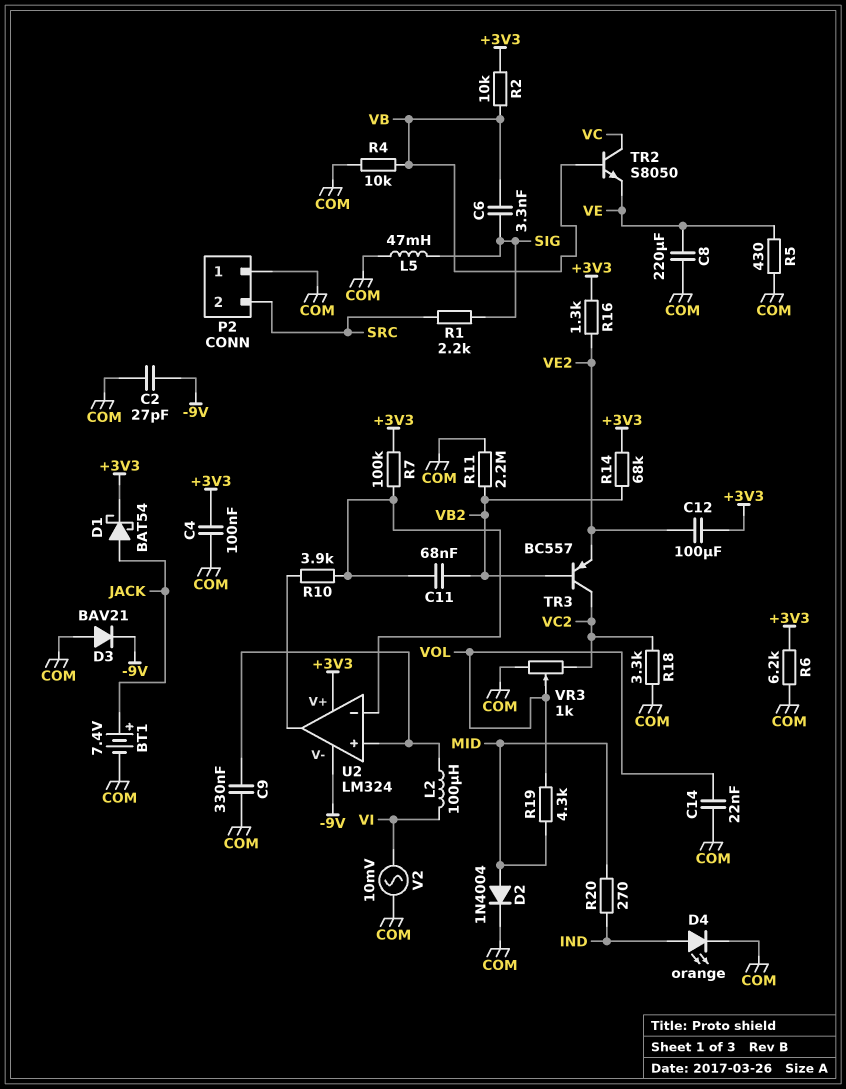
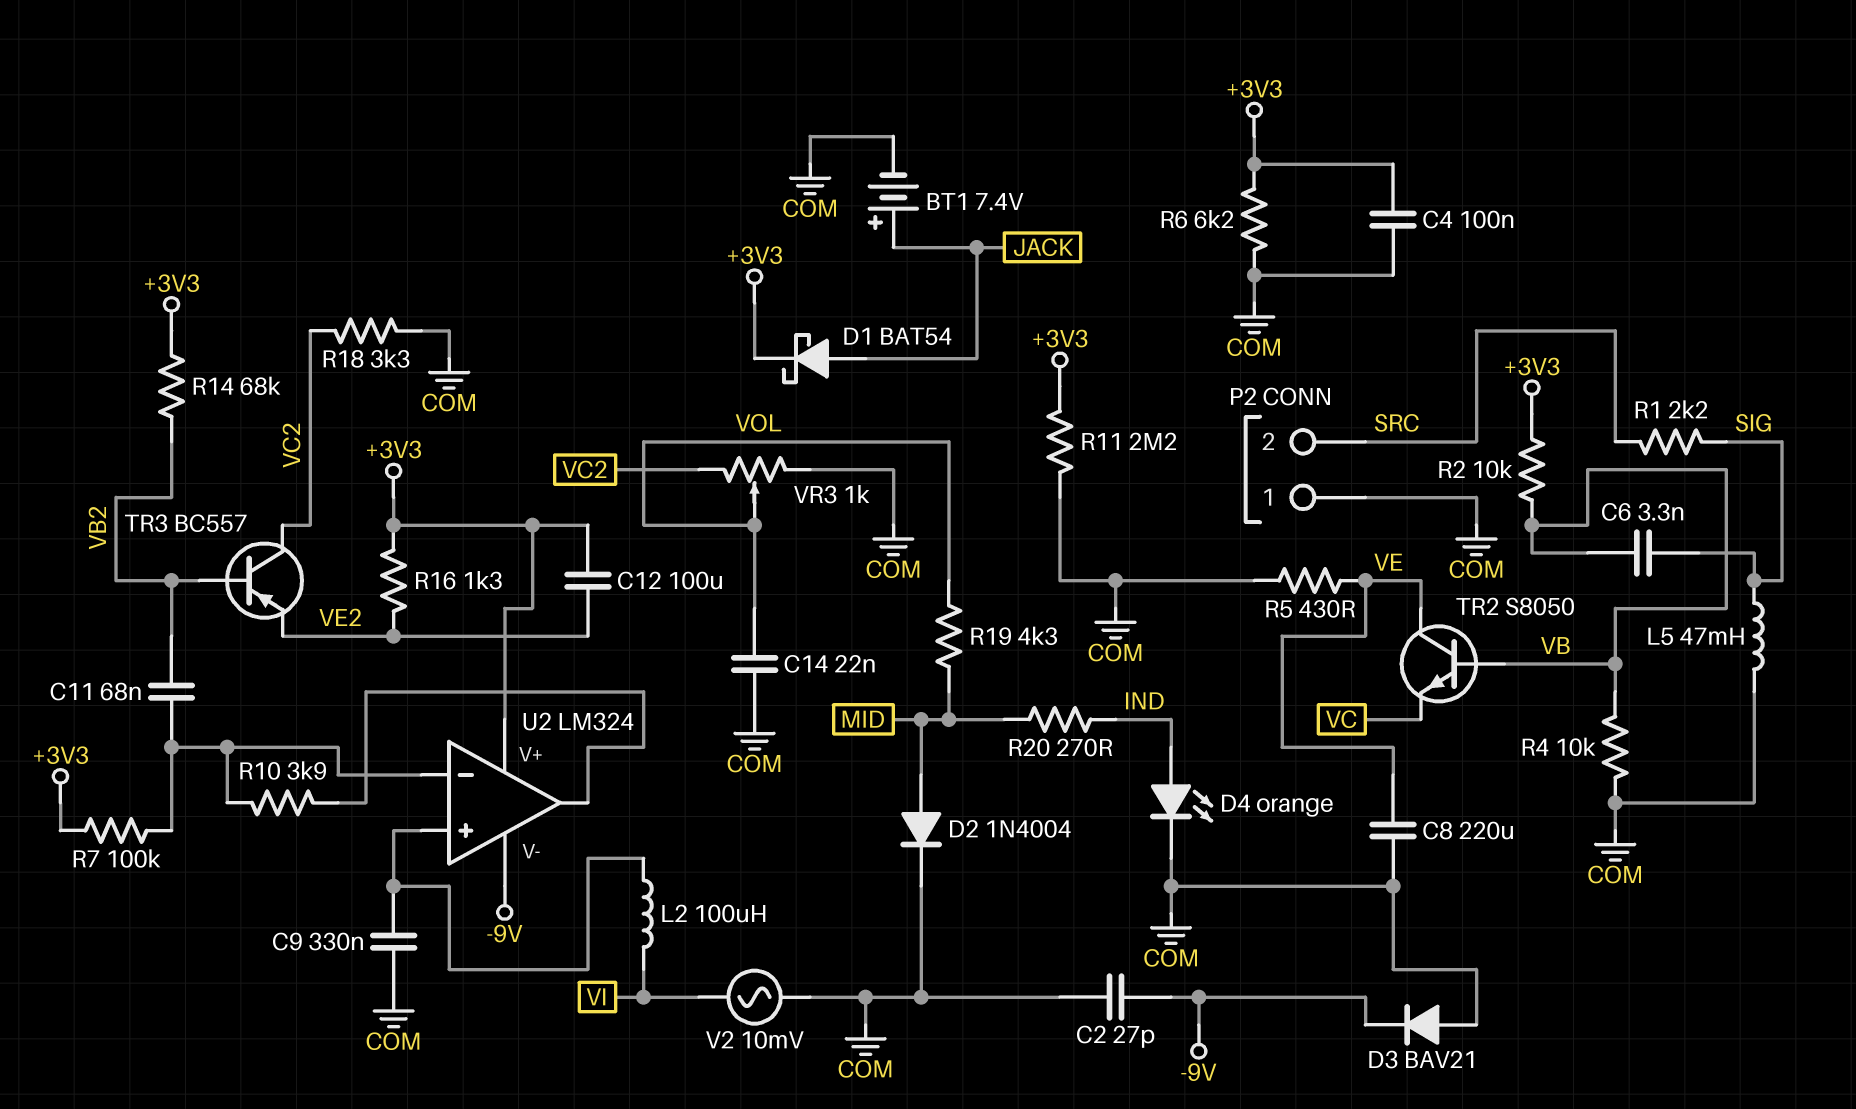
R11: 2.2M (COM, VB2) -> 2.2M (+3V3, COM)
TR2: NPN S8050 (B VB, C VC, E VE) -> NPN S8050 (B VB, C VE, E VC)

